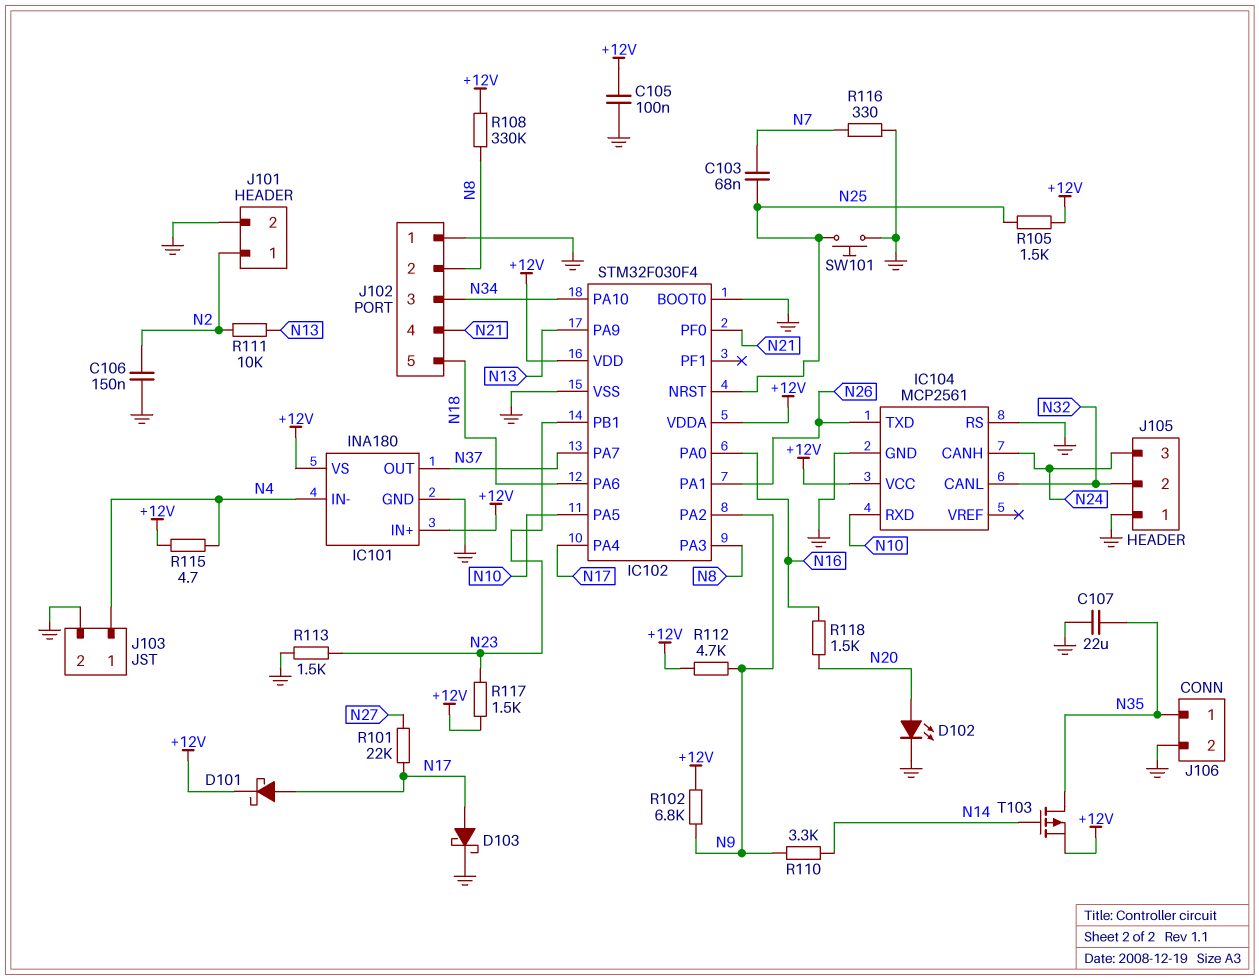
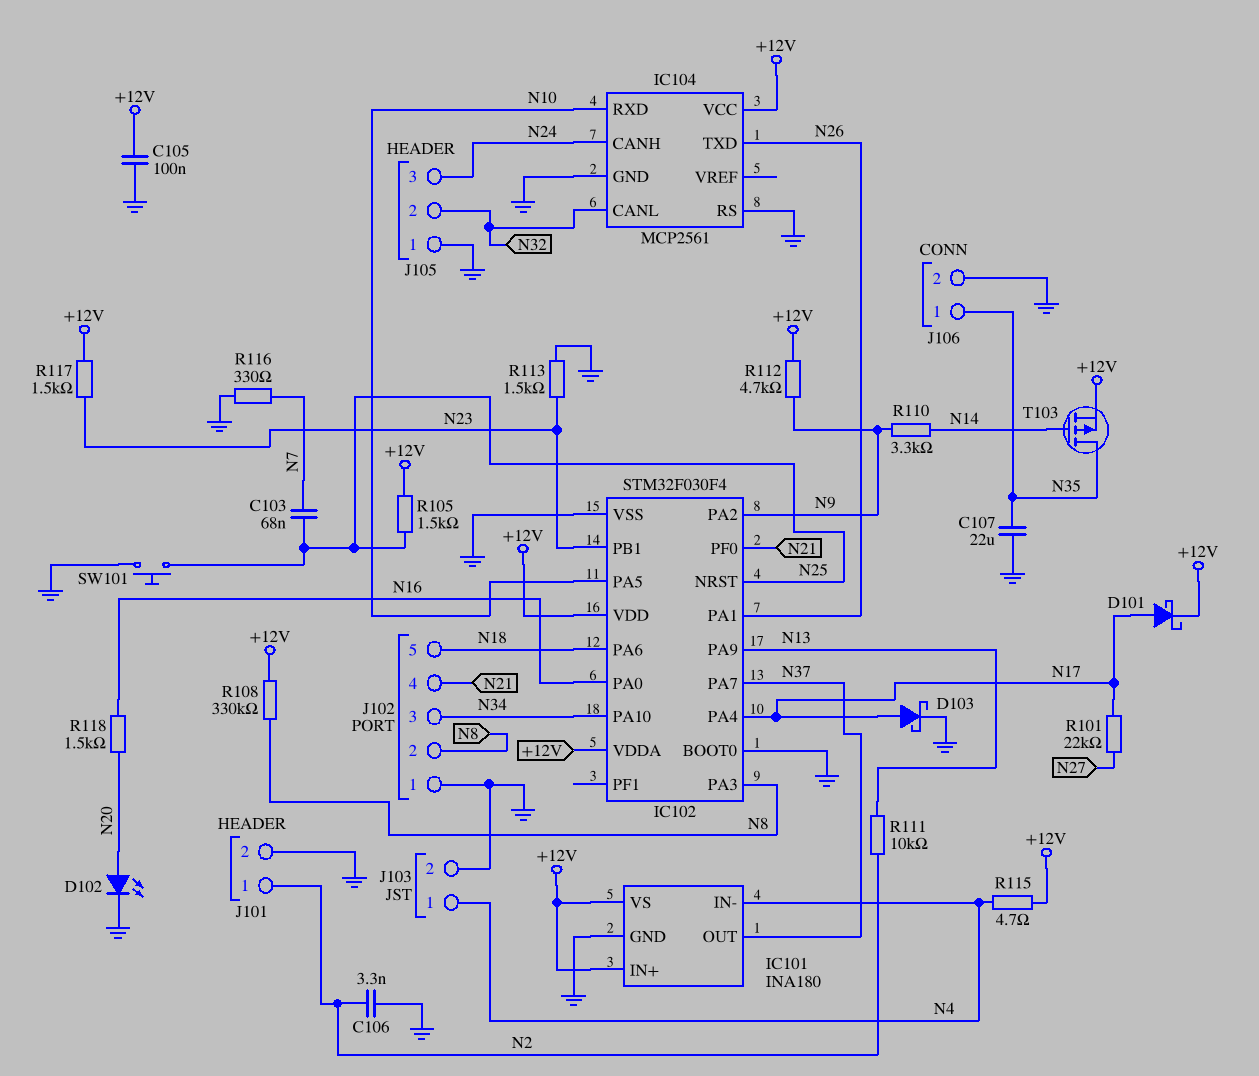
C106: 150nF (GND, N2) -> 3.3nF (GND, N2)
R102: 6.8k (+12V, N9) -> none

